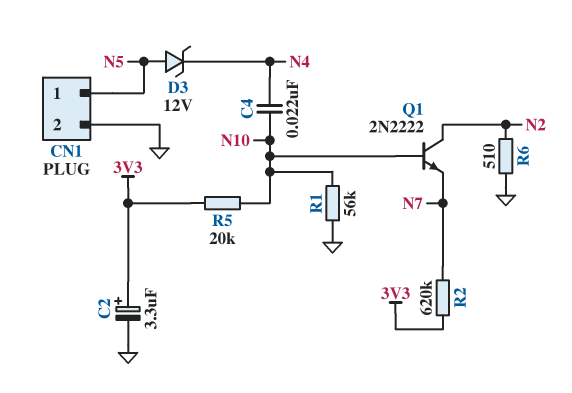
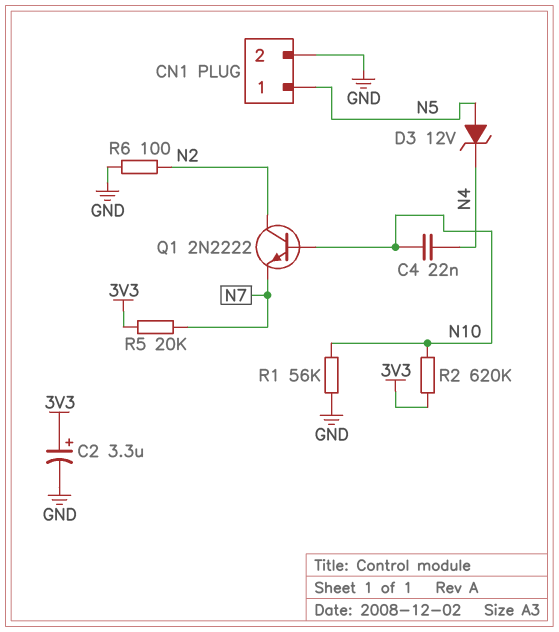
R2: 620k (3V3, N7) -> 620k (3V3, N10)
R5: 20k (3V3, N10) -> 20k (3V3, N7)
R6: 510 (GND, N2) -> 100 (GND, N2)

